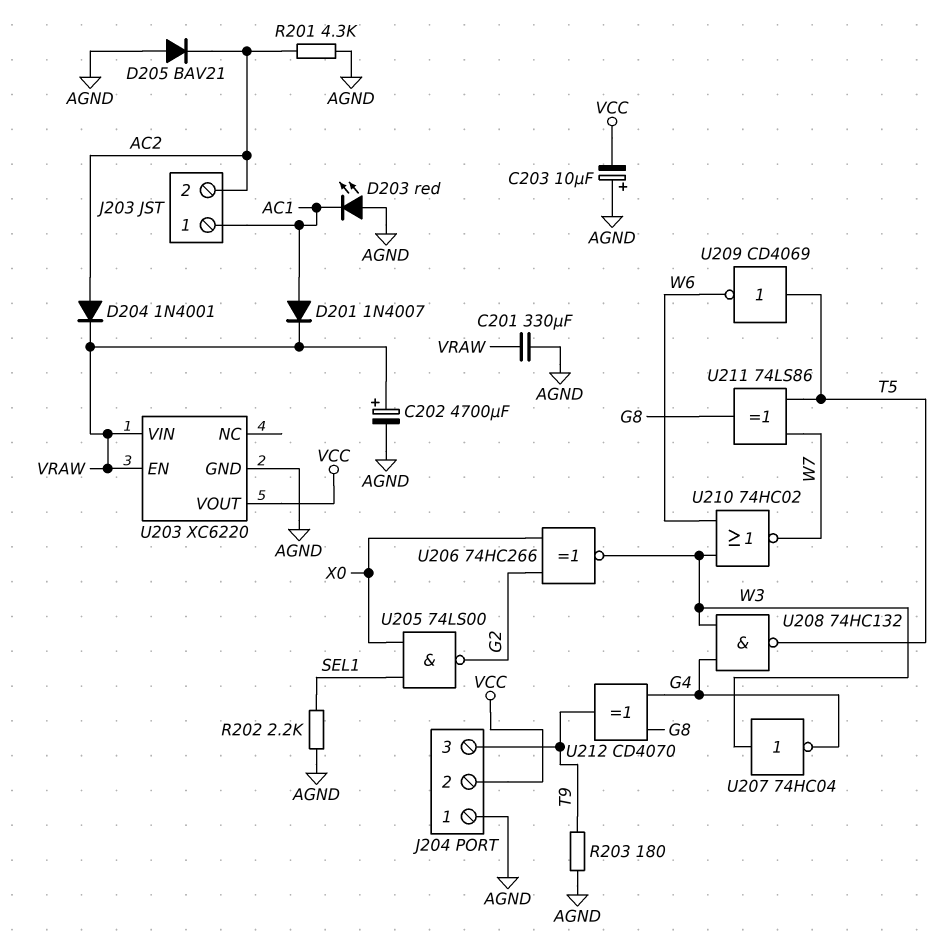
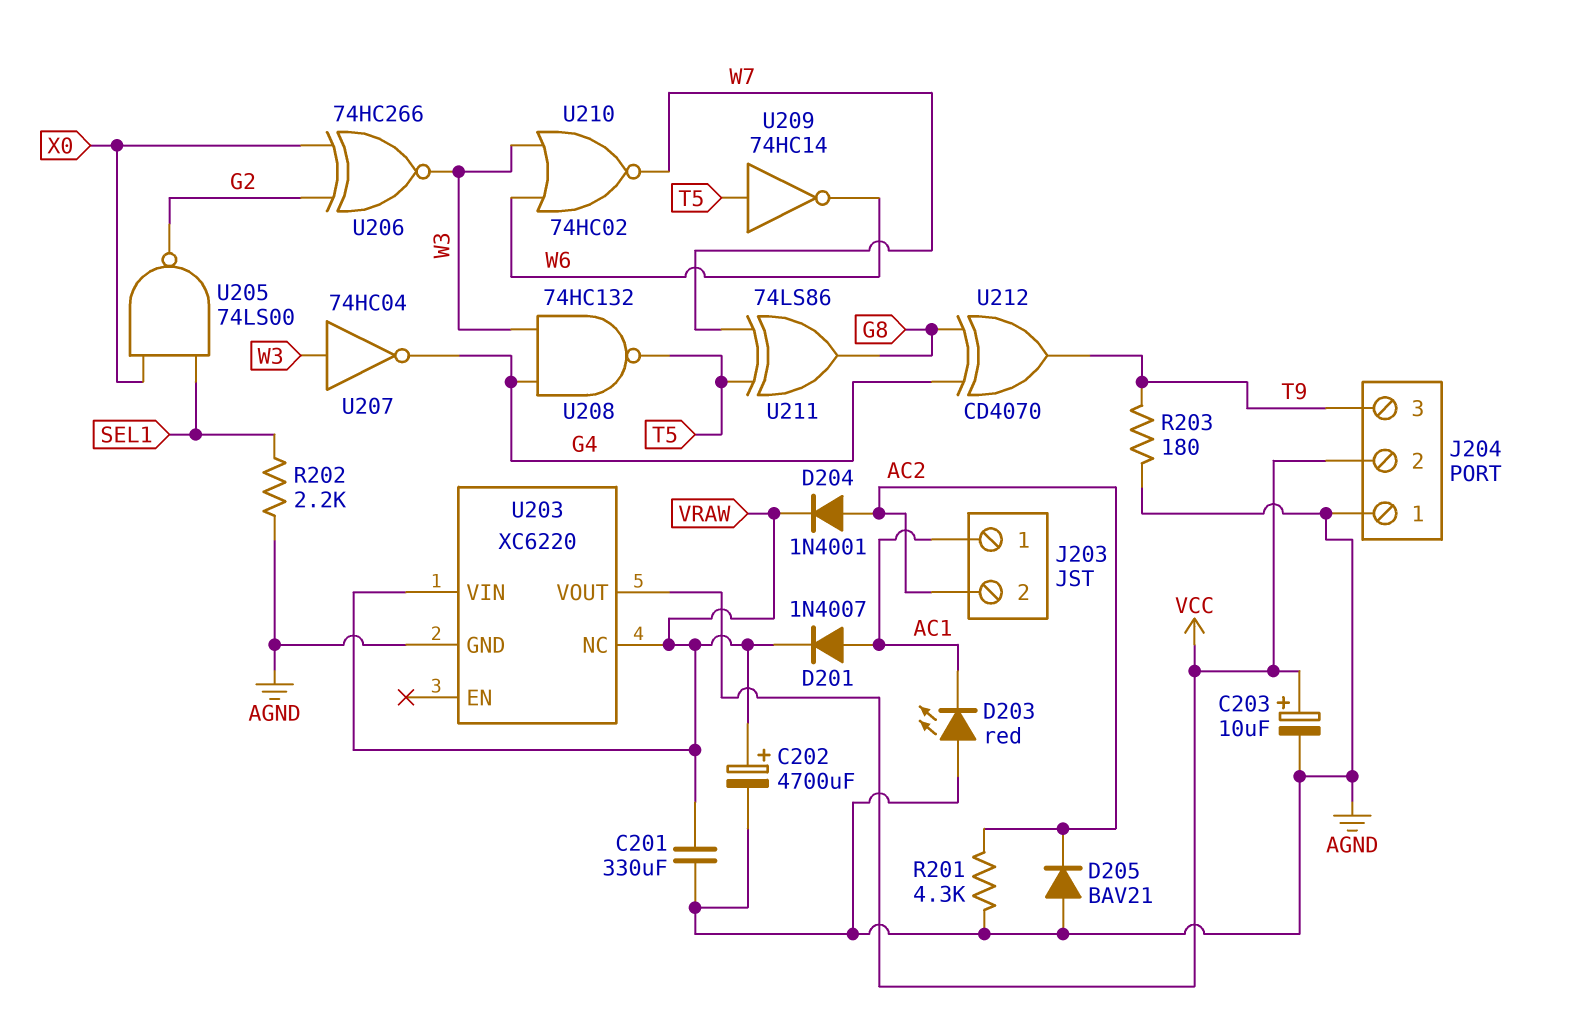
C203: 10uF (plus AGND, minus VCC) -> 10uF (plus VCC, minus AGND)
U203 pin EN: VRAW -> none
U203 pin NC: none -> VRAW
U209: NOT CD4069 (in T5, out W6) -> NOT 74HC14 (in T5, out W6)

